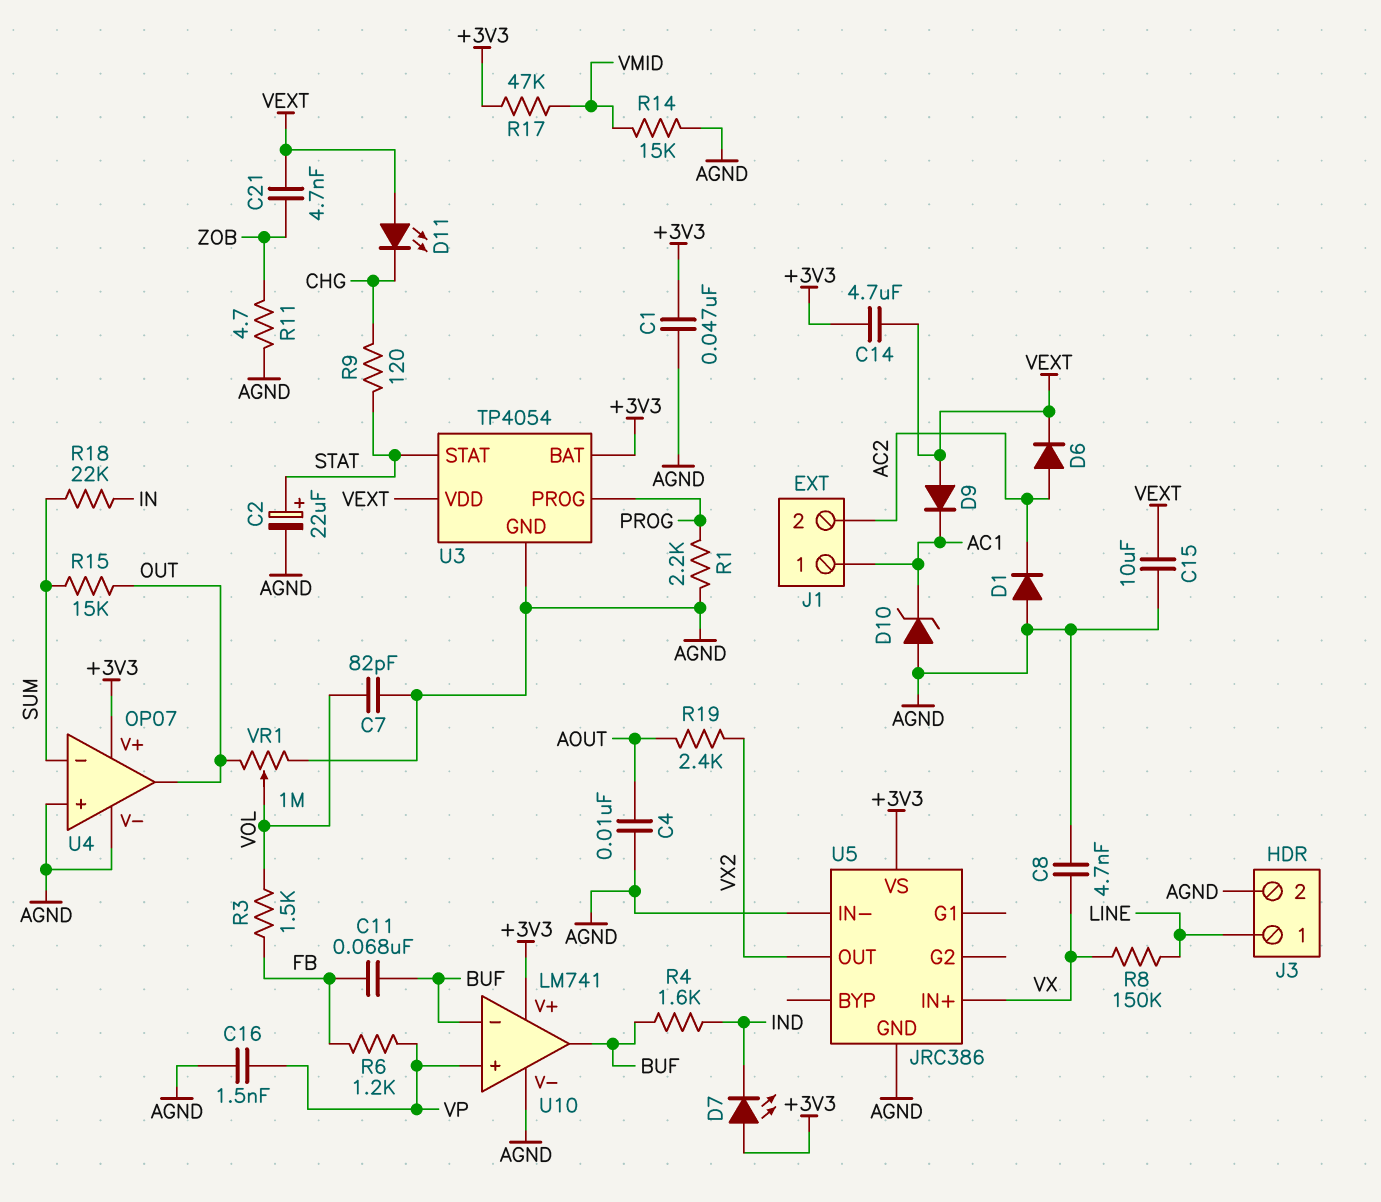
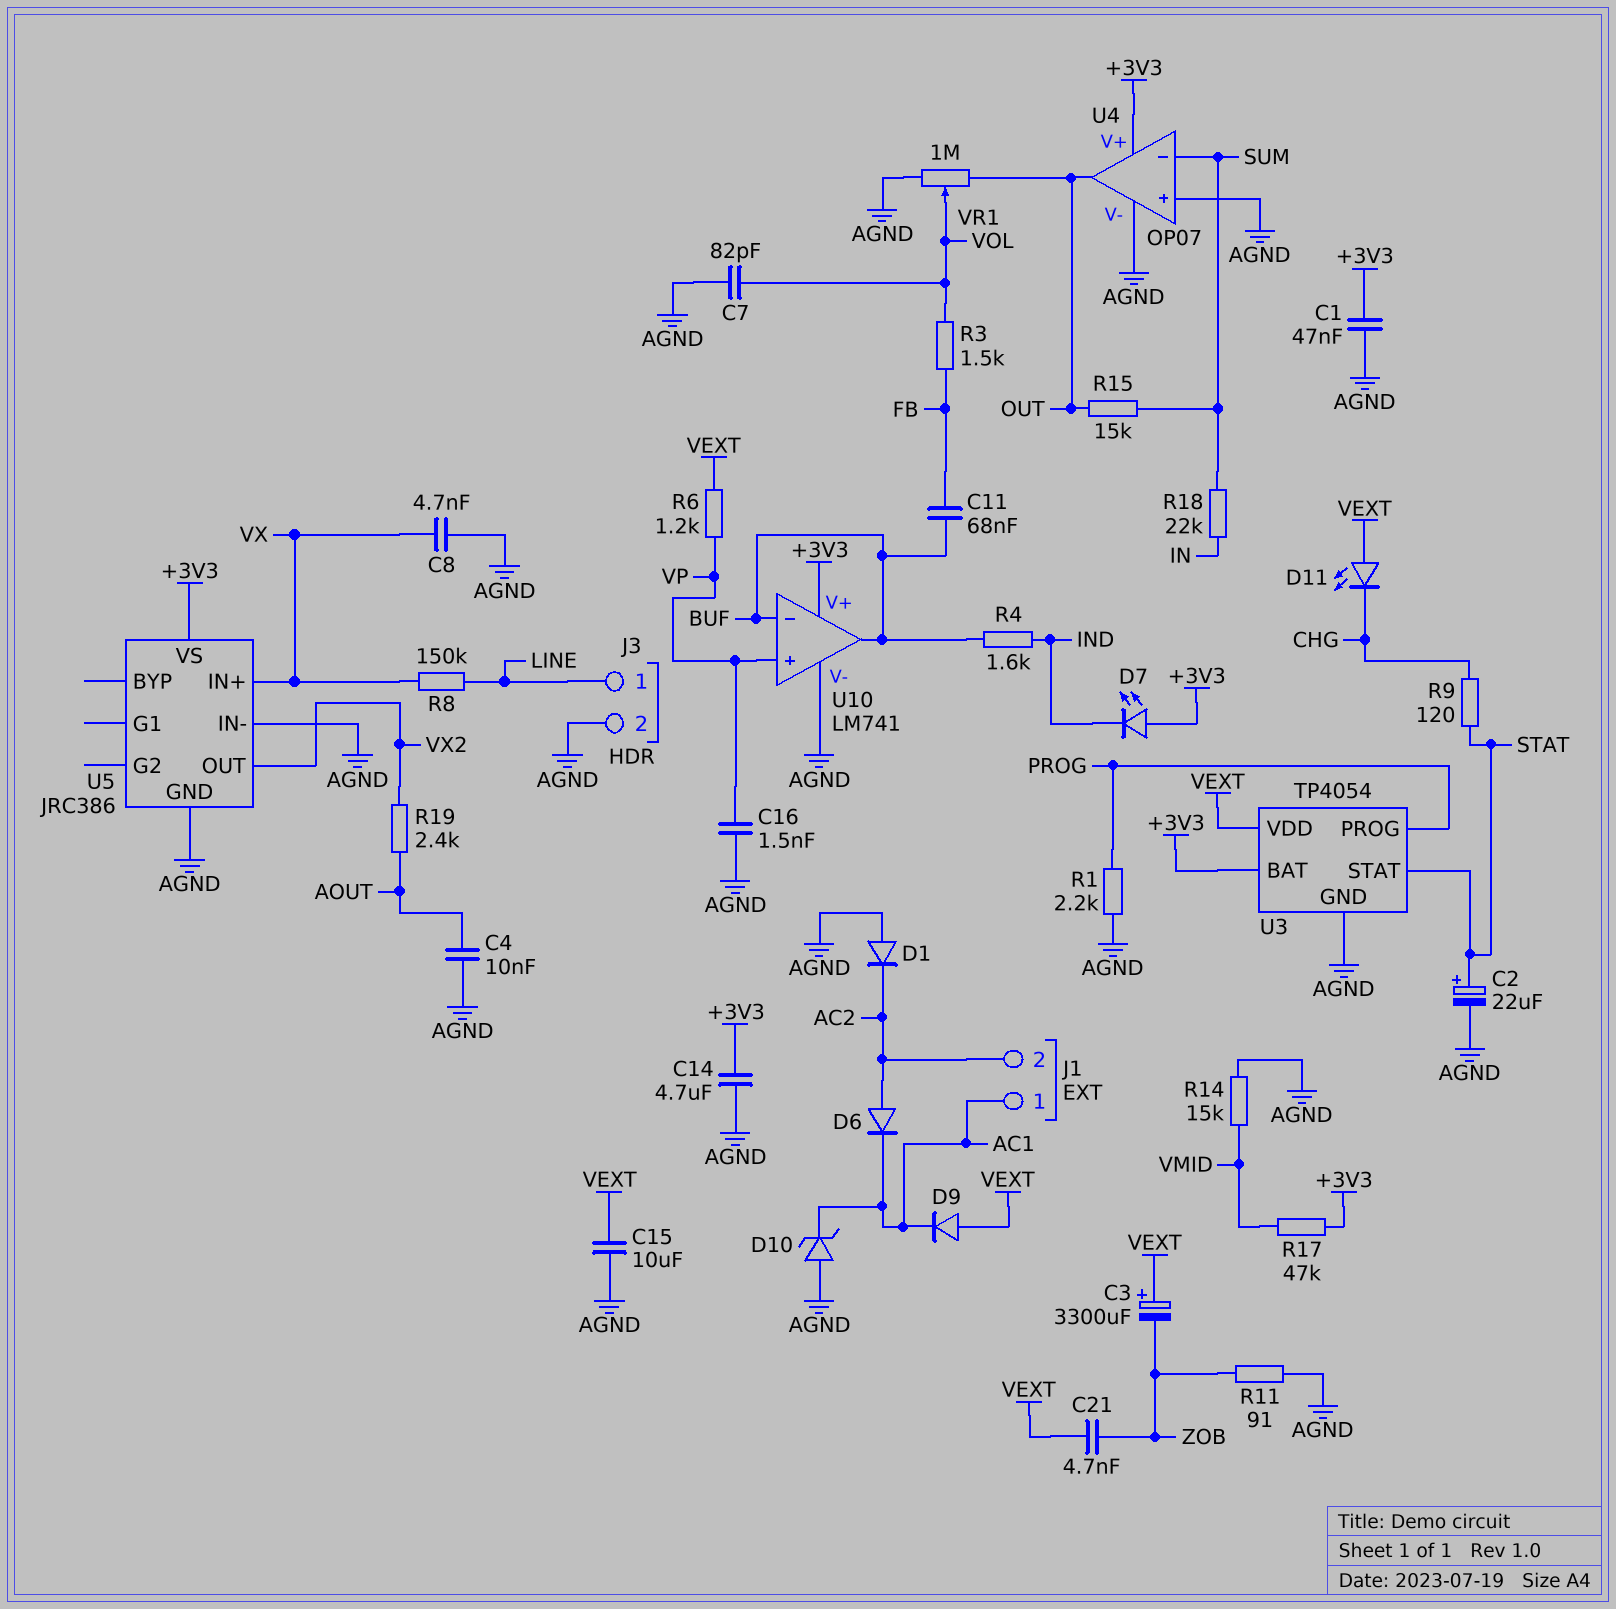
C3: none -> 3300uF (plus VEXT, minus ZOB)
C14: 4.7uF (+3V3, VEXT) -> 4.7uF (+3V3, AGND)
D6: diode (A AC2, K VEXT) -> diode (A AC2, K AC1)
R6: 1.2k (FB, VP) -> 1.2k (VEXT, VP)
R11: 4.7 (AGND, ZOB) -> 91 (AGND, ZOB)

